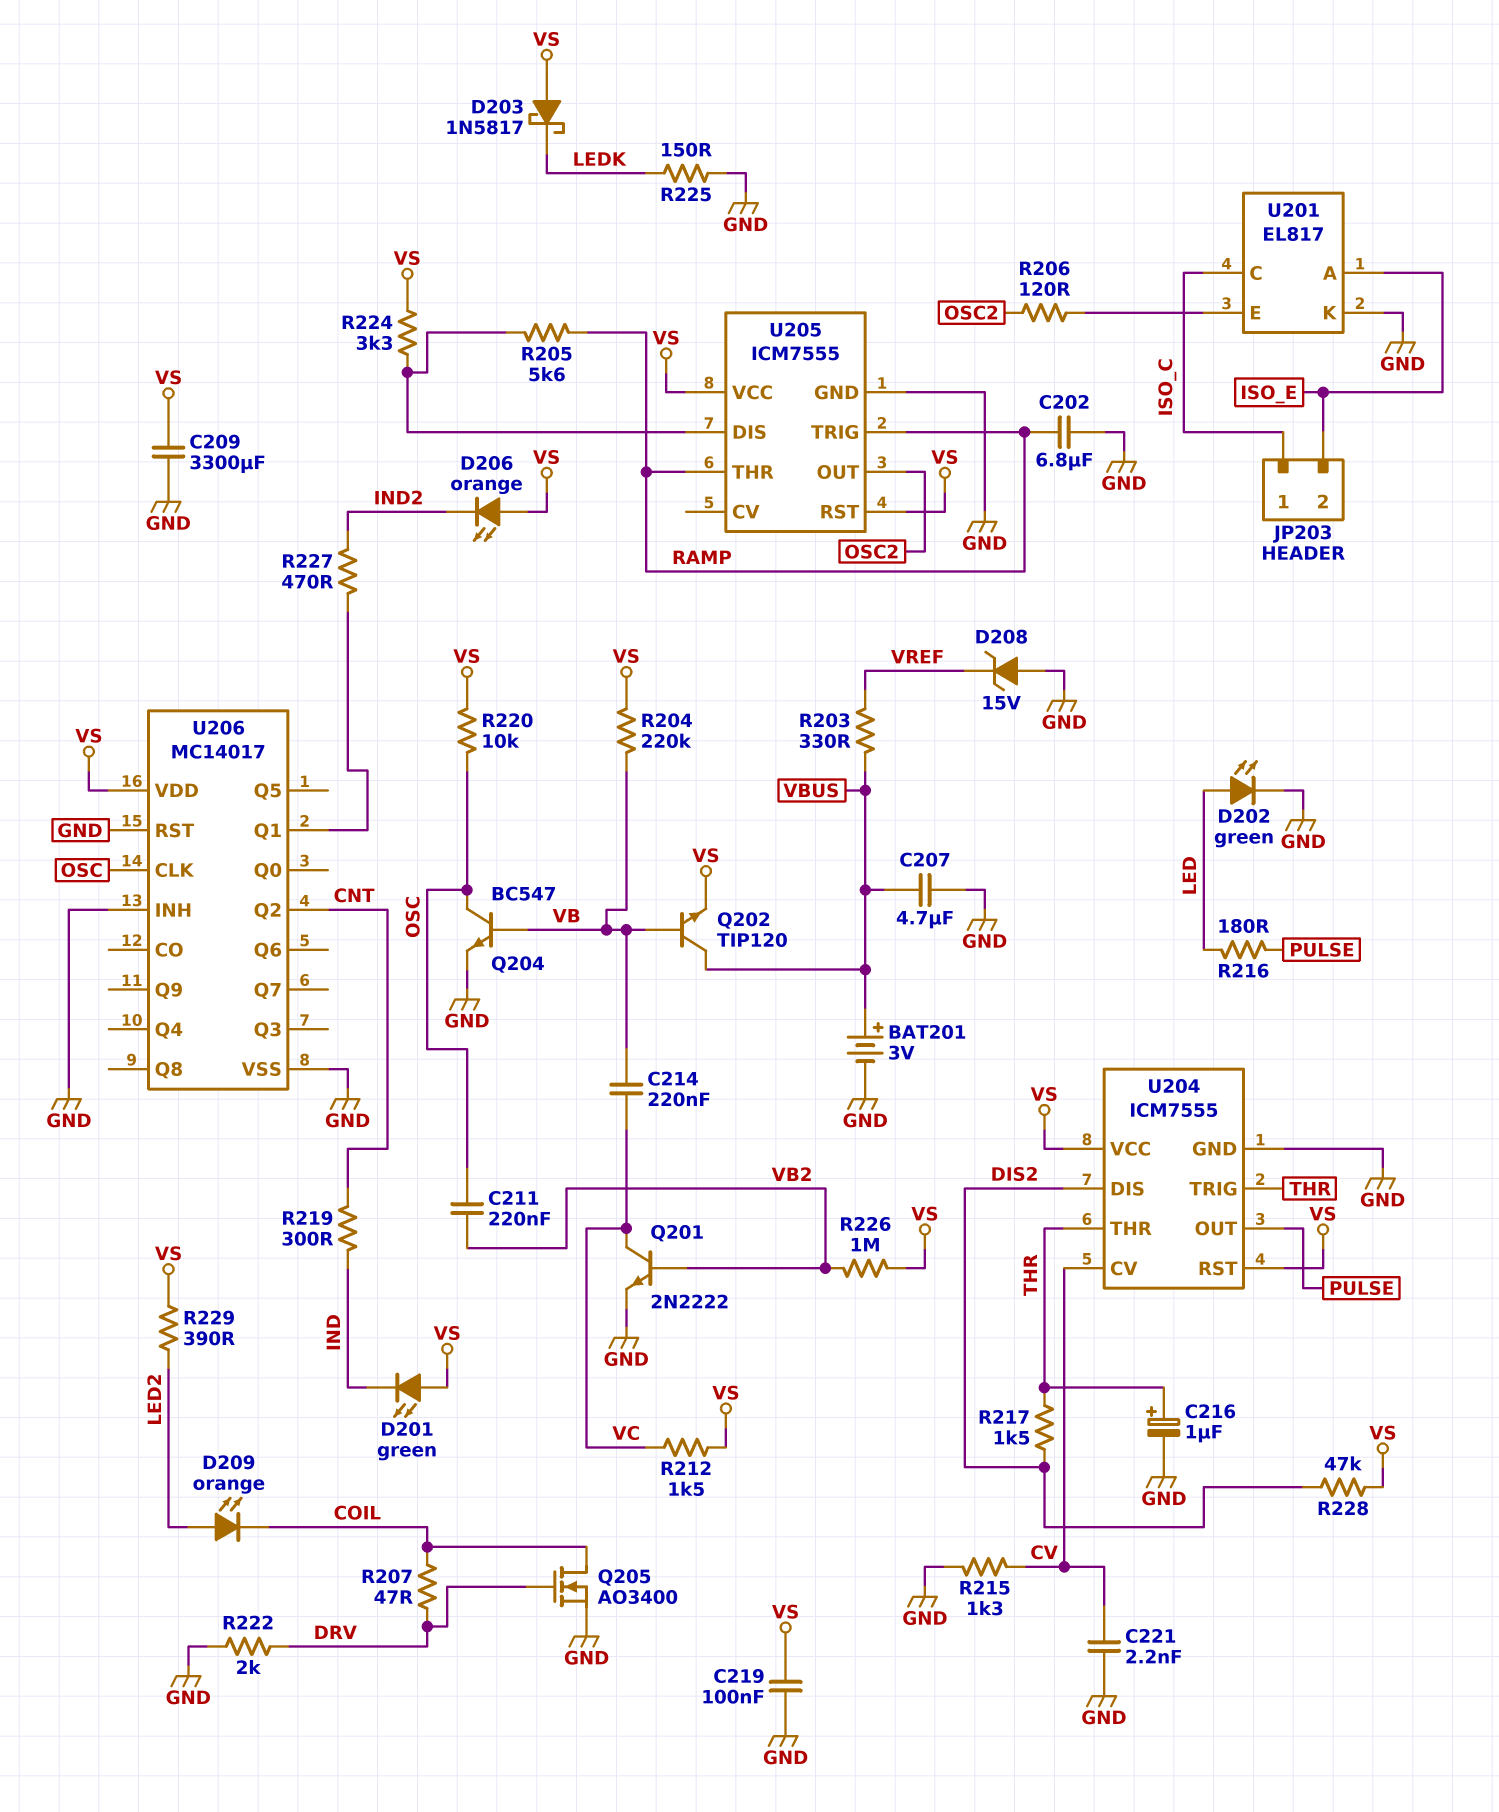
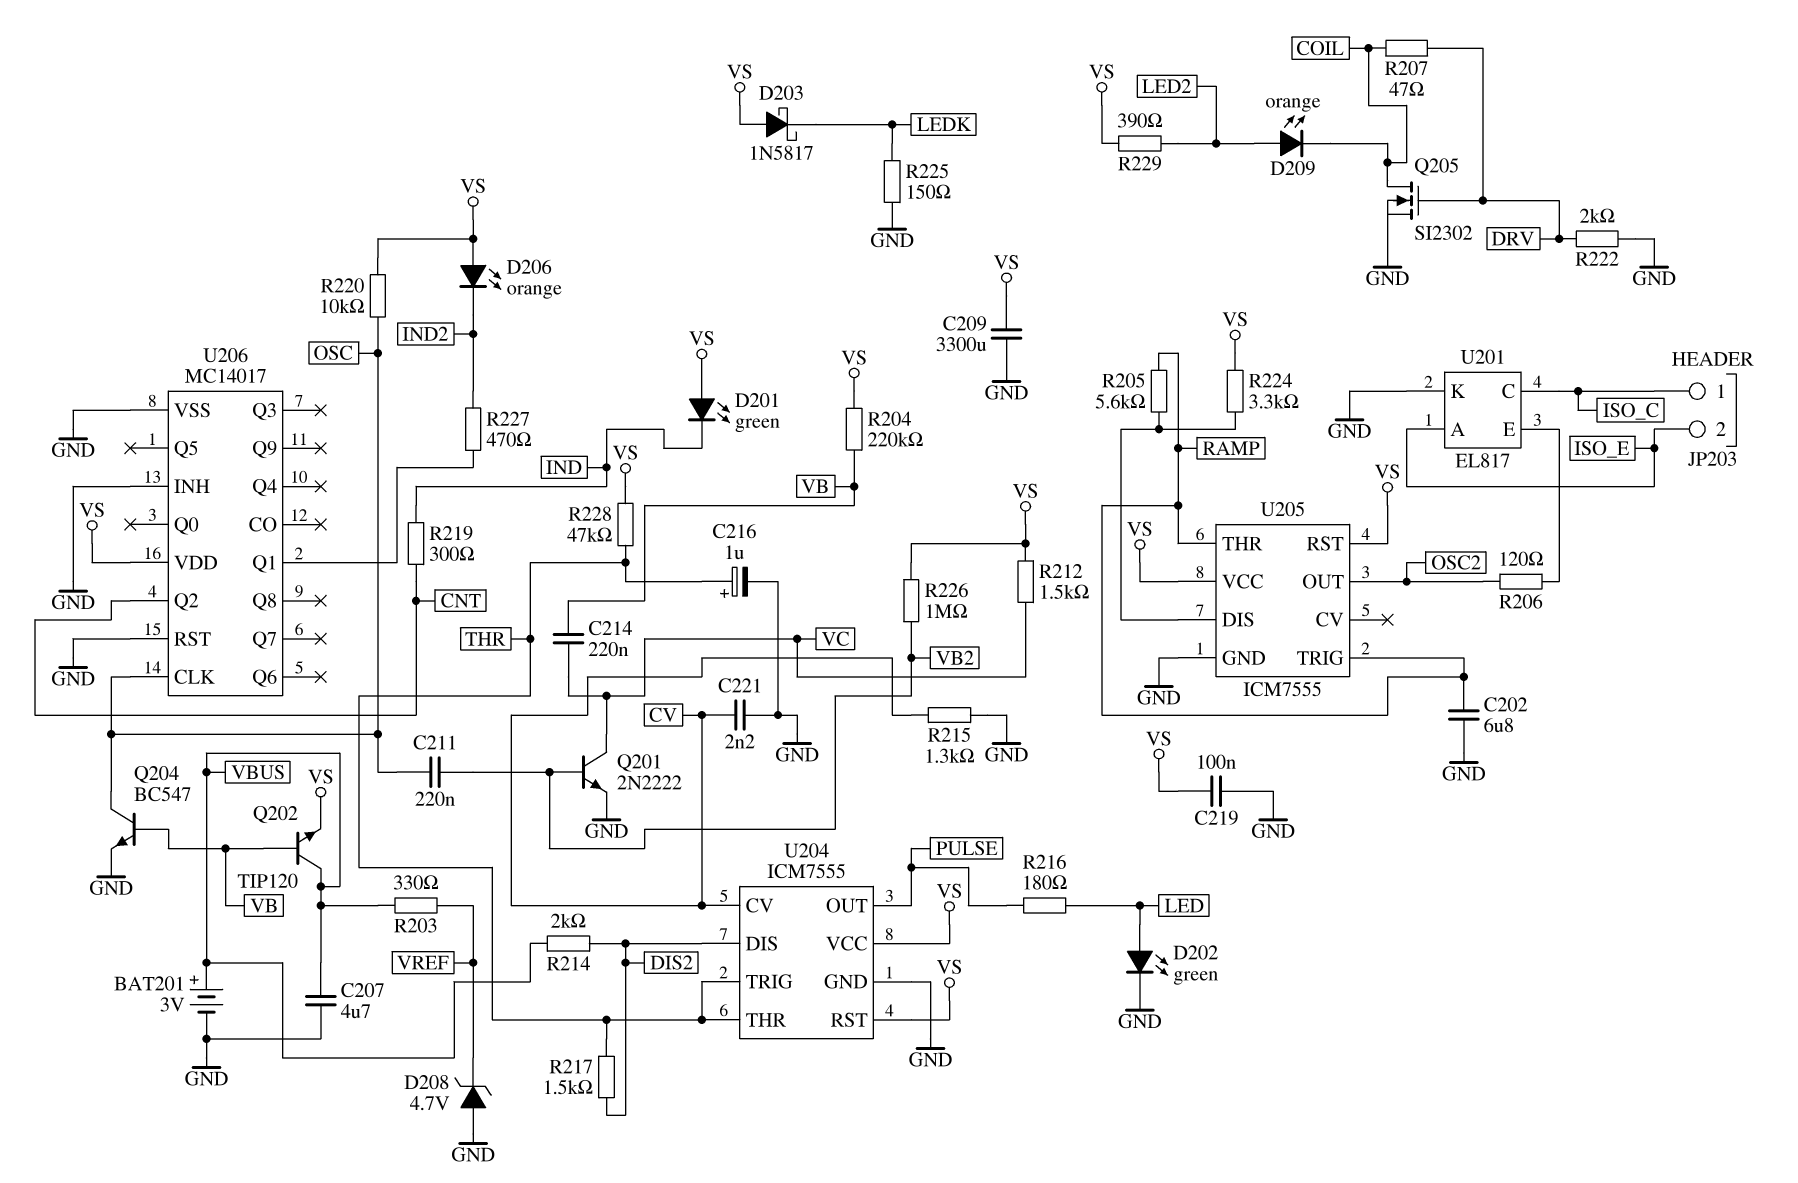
D208: zener 15V (A GND, K VREF) -> zener 4.7V (A GND, K VREF)
Q205: NMOS AO3400 (G DRV, D COIL, S GND) -> NMOS SI2302 (G DRV, D COIL, S GND)
R214: none -> 2k (DIS2, VBUS)
R228: 47k (DIS2, VS) -> 47k (THR, VS)

